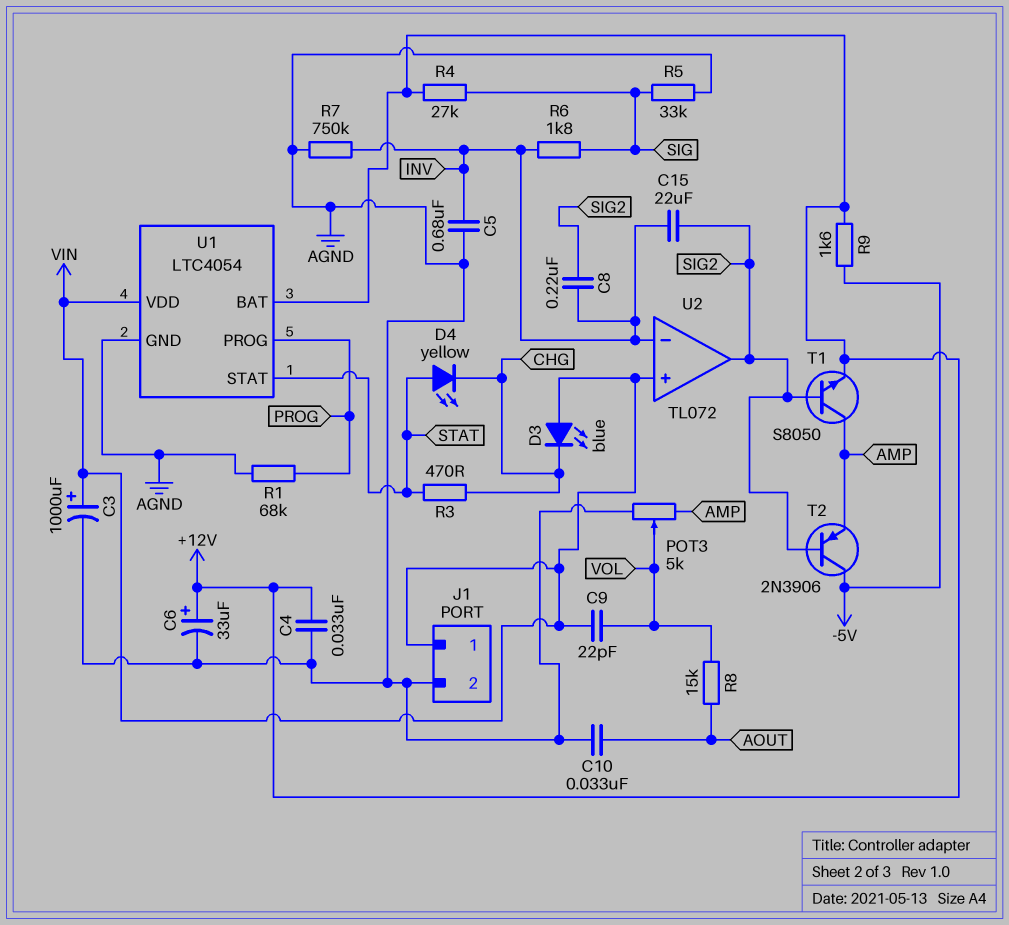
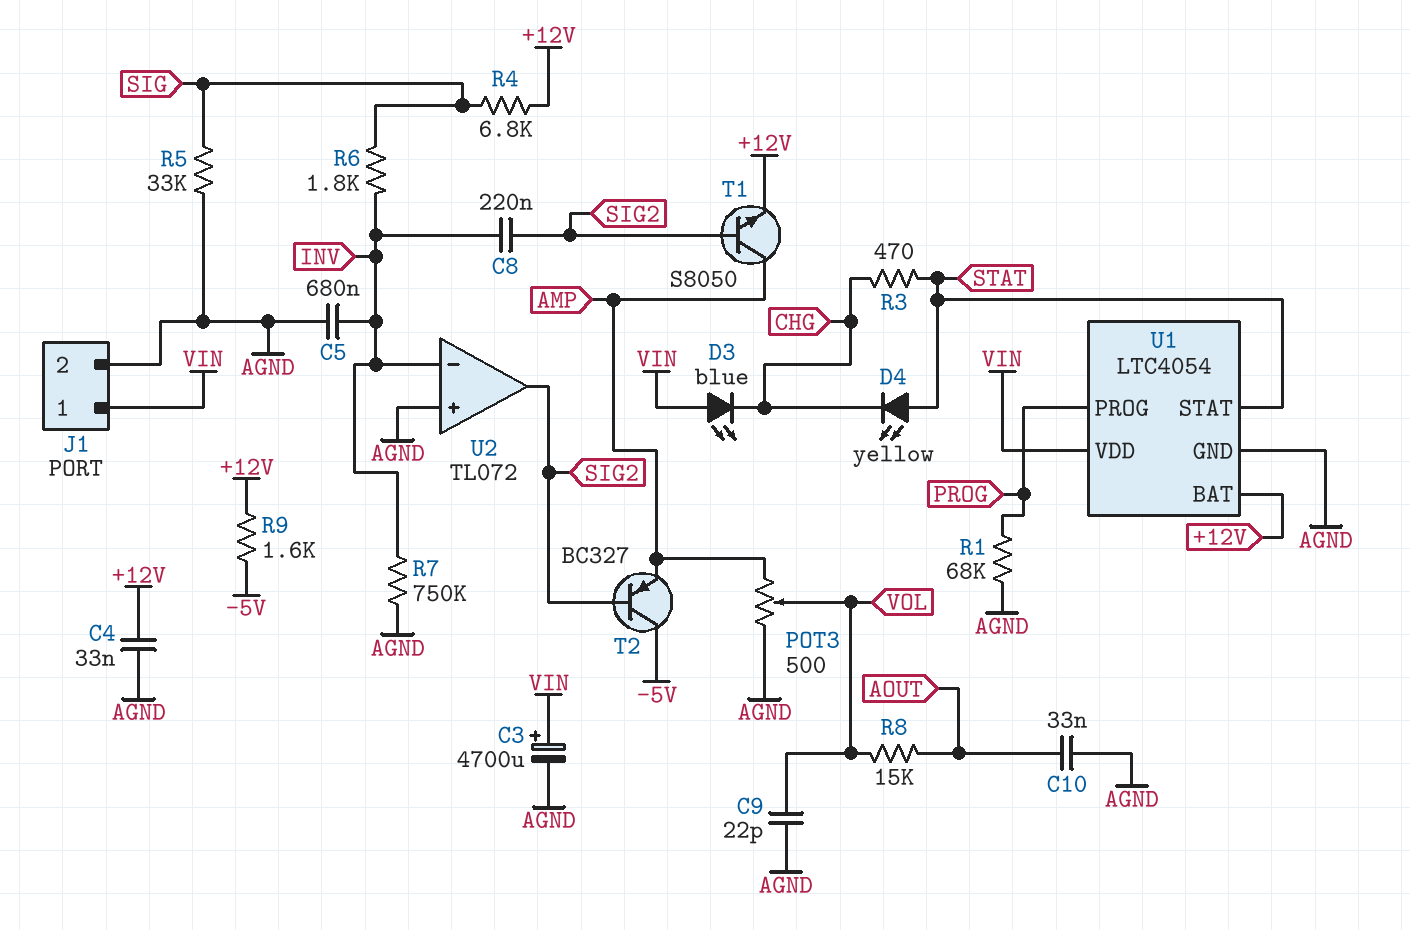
C3: 1000uF (plus VIN, minus AGND) -> 4700uF (plus VIN, minus AGND)
C6: 33uF (plus +12V, minus AGND) -> none
C9: 22pF (VIN, VOL) -> 22pF (AGND, VOL)
C15: 22uF (INV, SIG2) -> none
POT3: 5k (AGND, AMP, wiper VOL) -> 500 (AGND, AMP, wiper VOL)
R4: 27k (+12V, SIG) -> 6.8k (+12V, SIG)
T2: PNP 2N3906 (B SIG2, C -5V, E AMP) -> PNP BC327 (B SIG2, C -5V, E AMP)
U2 pin in+: VIN -> AGND

